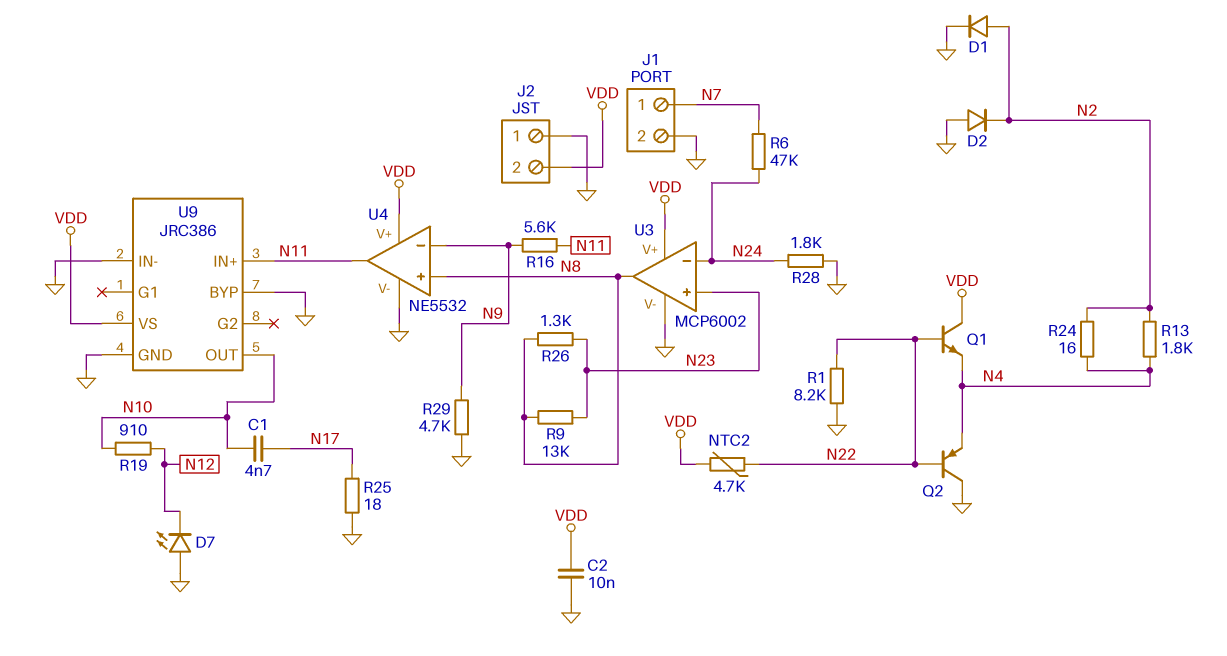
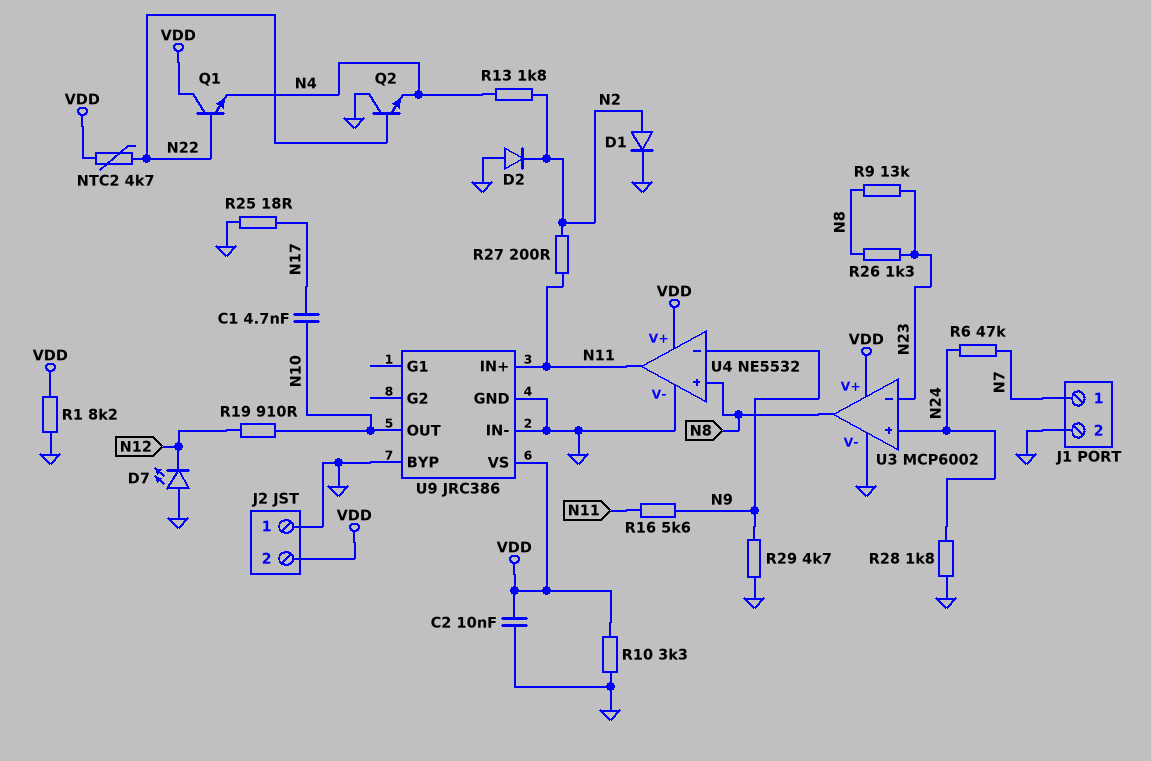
Q2: PNP (B N22, C GND, E N4) -> NPN (B N22, C GND, E N4)
R1: 8.2k (GND, N22) -> 8.2k (GND, VDD)
R10: none -> 3.3k (GND, VDD)
R24: 16 (N2, N4) -> none
R27: none -> 200 (N2, N11)
U3 pin in+: N23 -> N24
U3 pin in-: N24 -> N23

